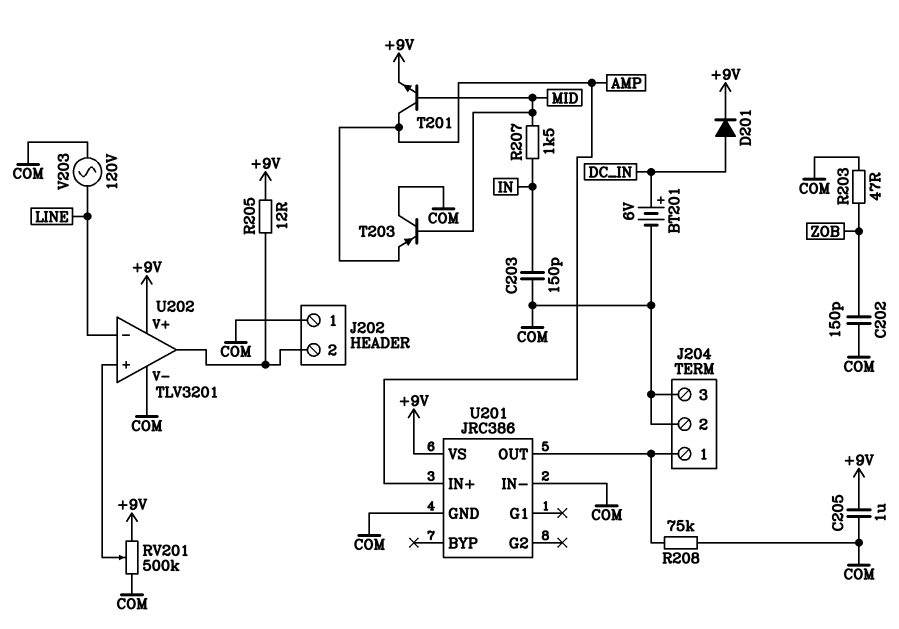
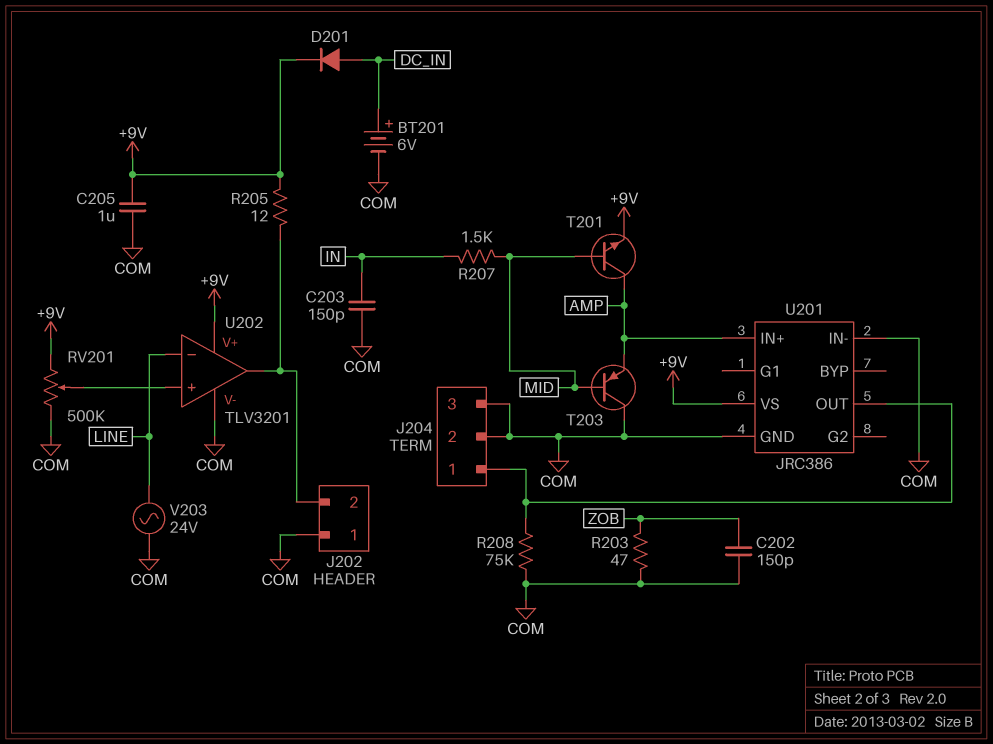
V203: AC 120V (COM, LINE) -> AC 24V (COM, LINE)

